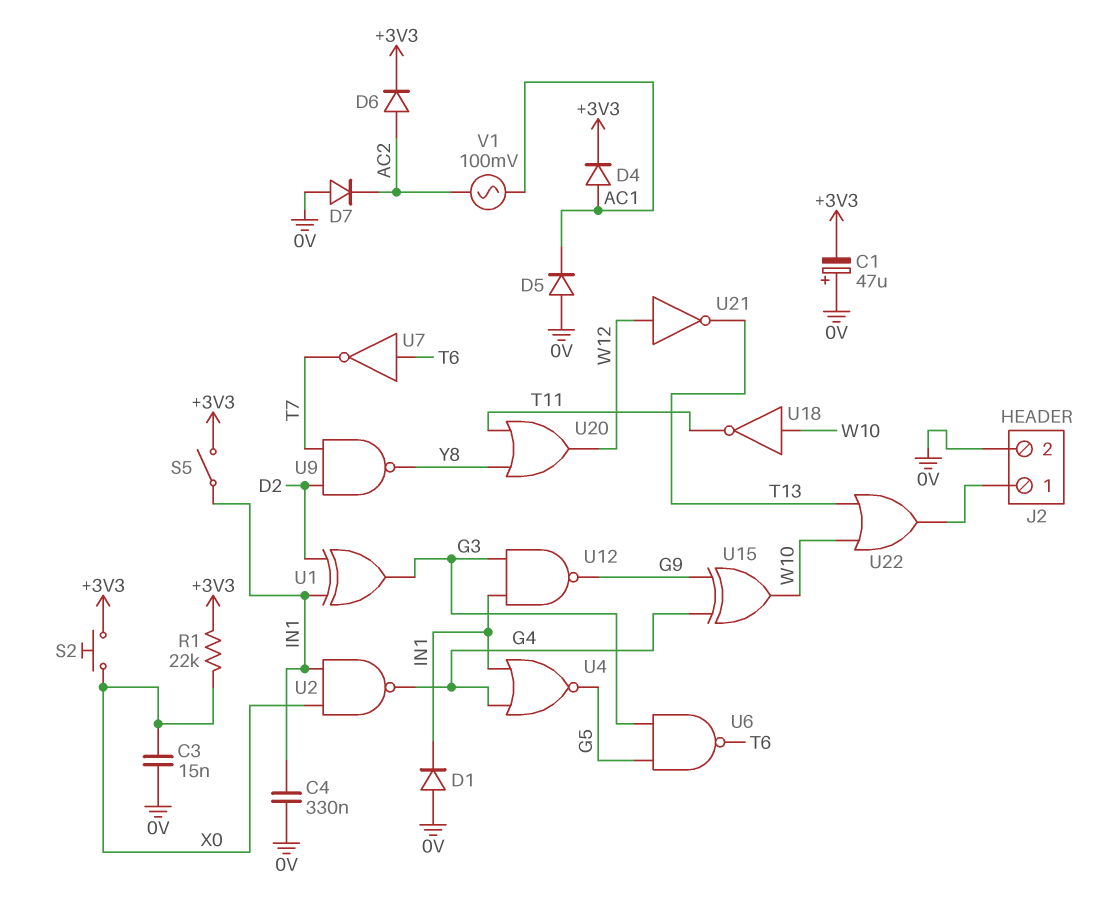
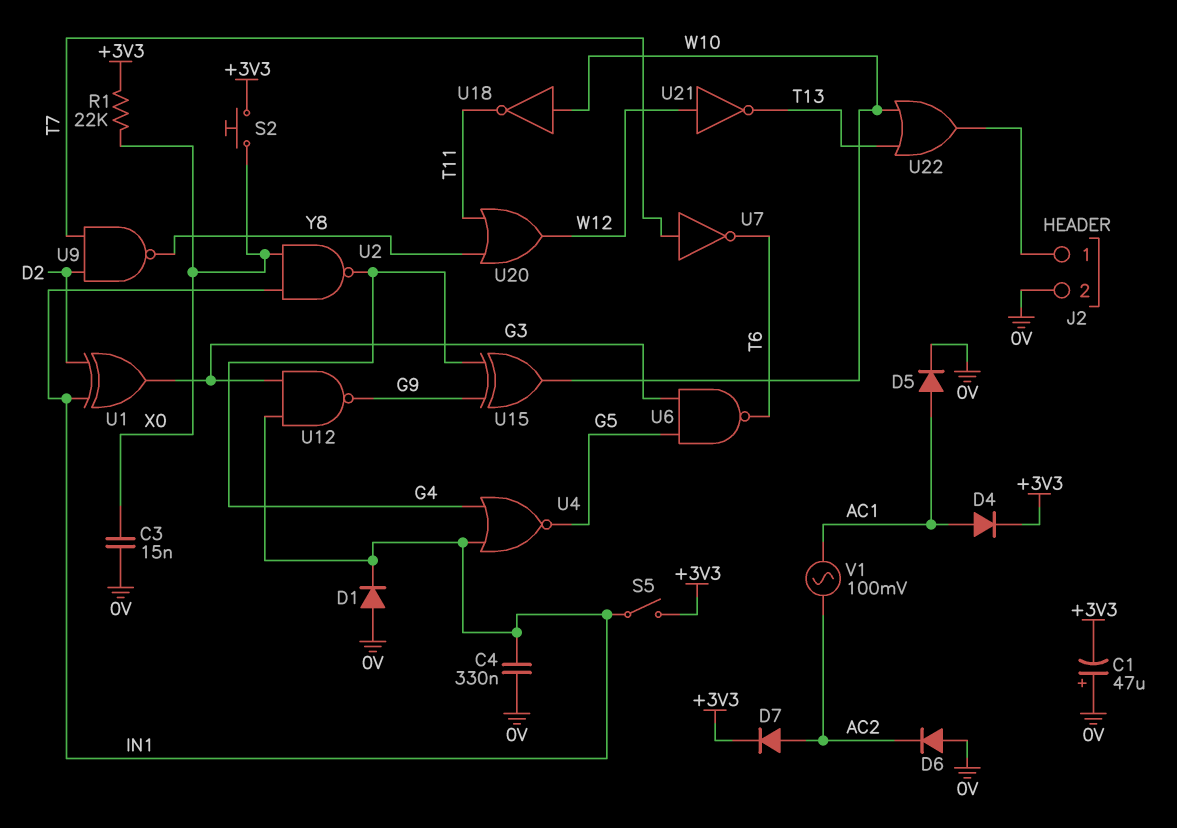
D5: diode (A 0V, K AC1) -> diode (A AC1, K 0V)
D6: diode (A AC2, K +3V3) -> diode (A 0V, K AC2)
D7: diode (A 0V, K AC2) -> diode (A AC2, K +3V3)
U7: NOT (in T6, out T7) -> NOT (in T7, out T6)

